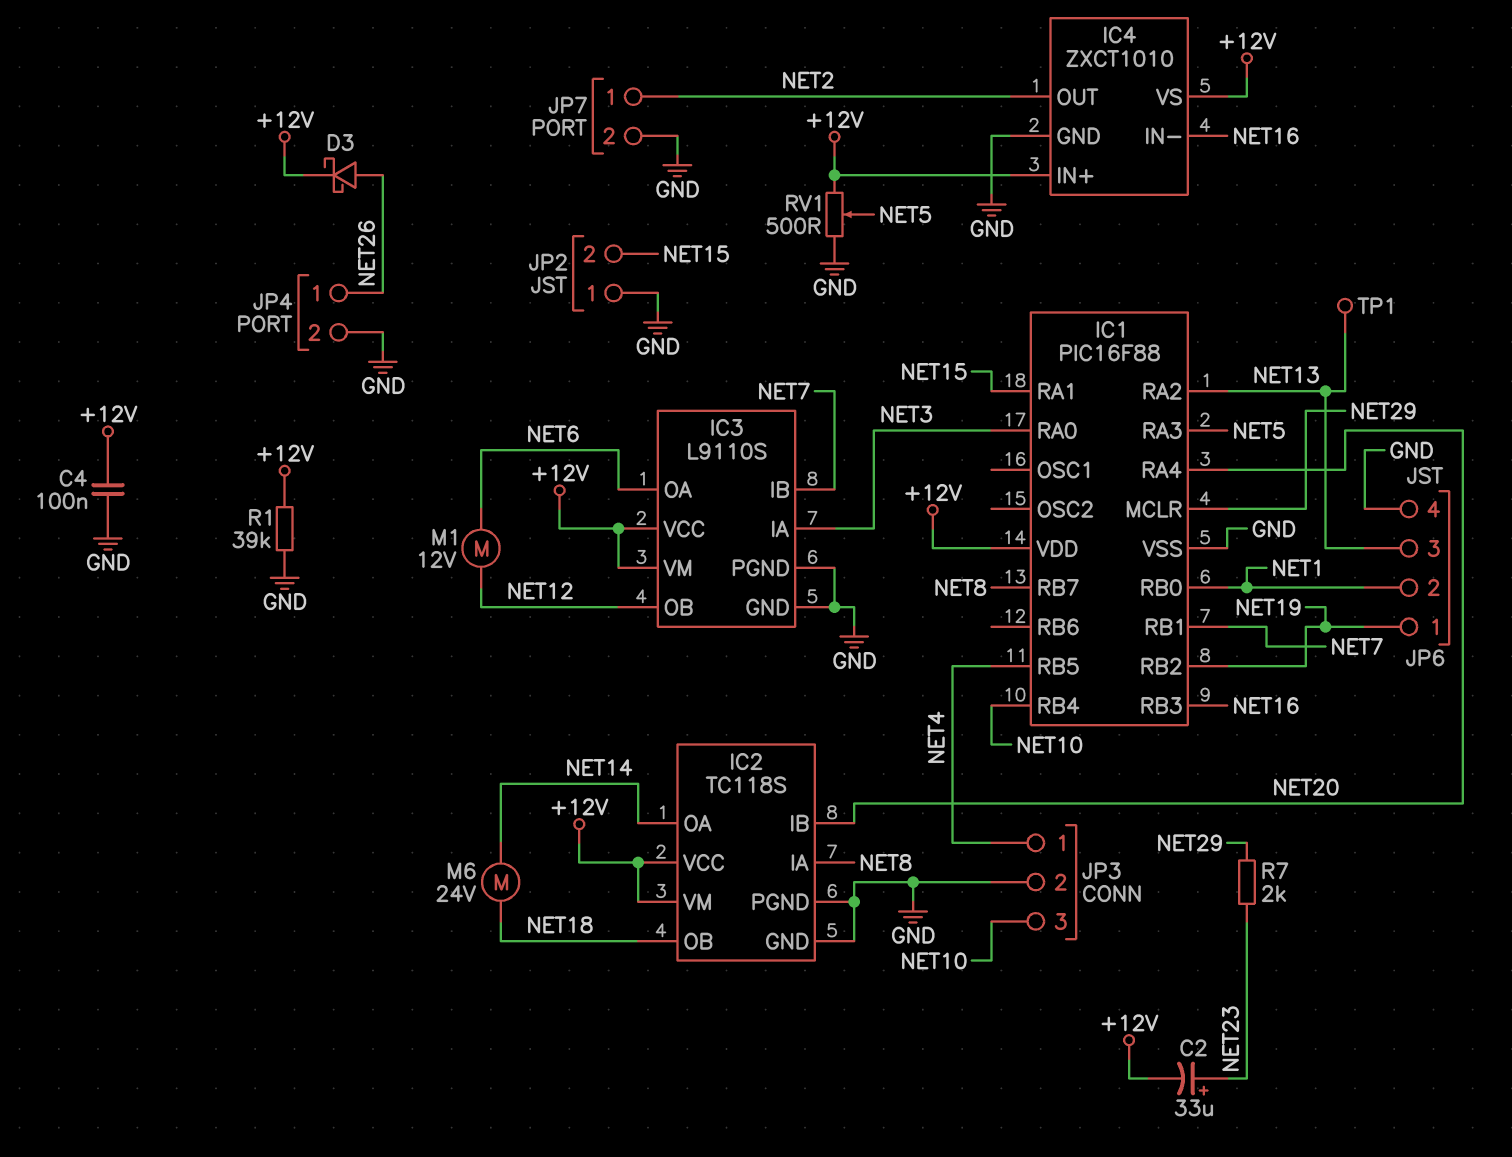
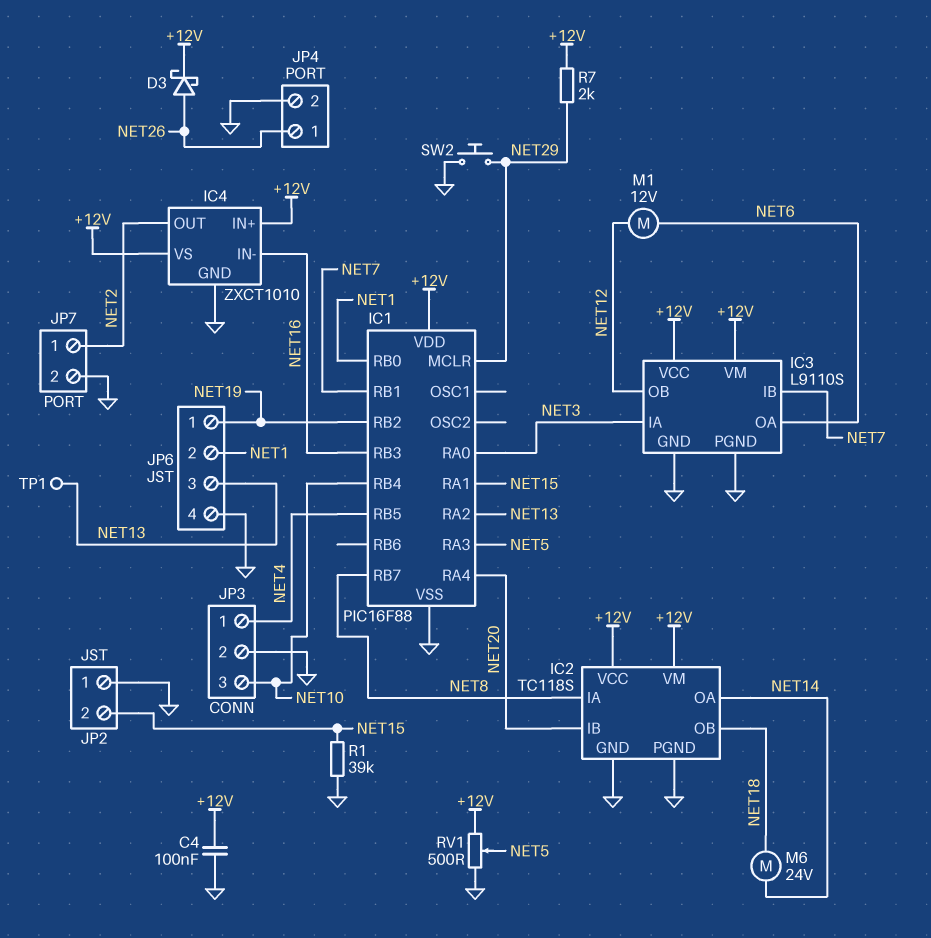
C2: 33uF (plus NET23, minus +12V) -> none
R1: 39k (+12V, GND) -> 39k (GND, NET15)
R7: 2k (NET23, NET29) -> 2k (+12V, NET29)
SW2: none -> button (GND, NET29)

